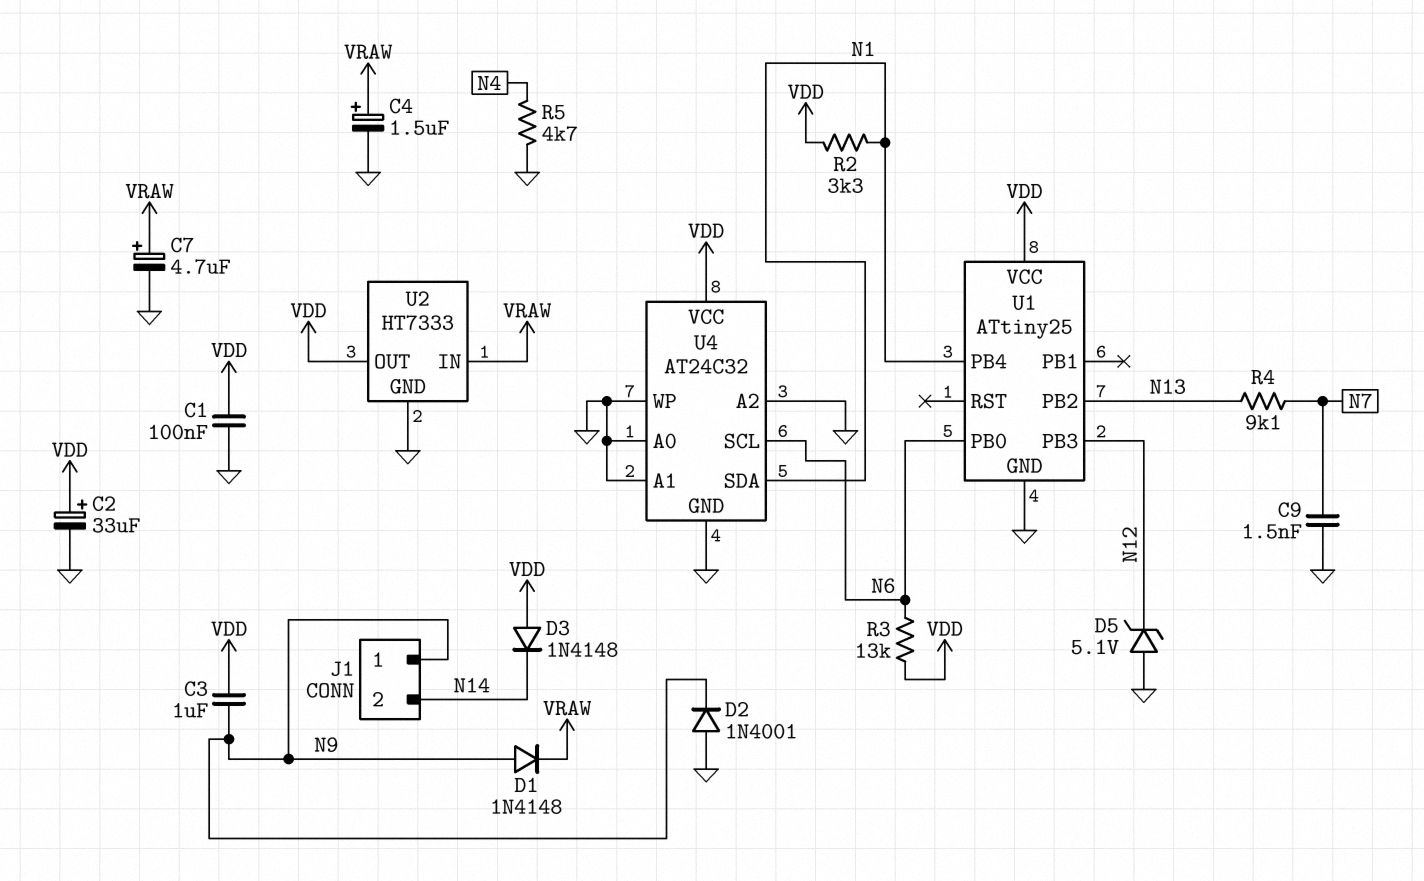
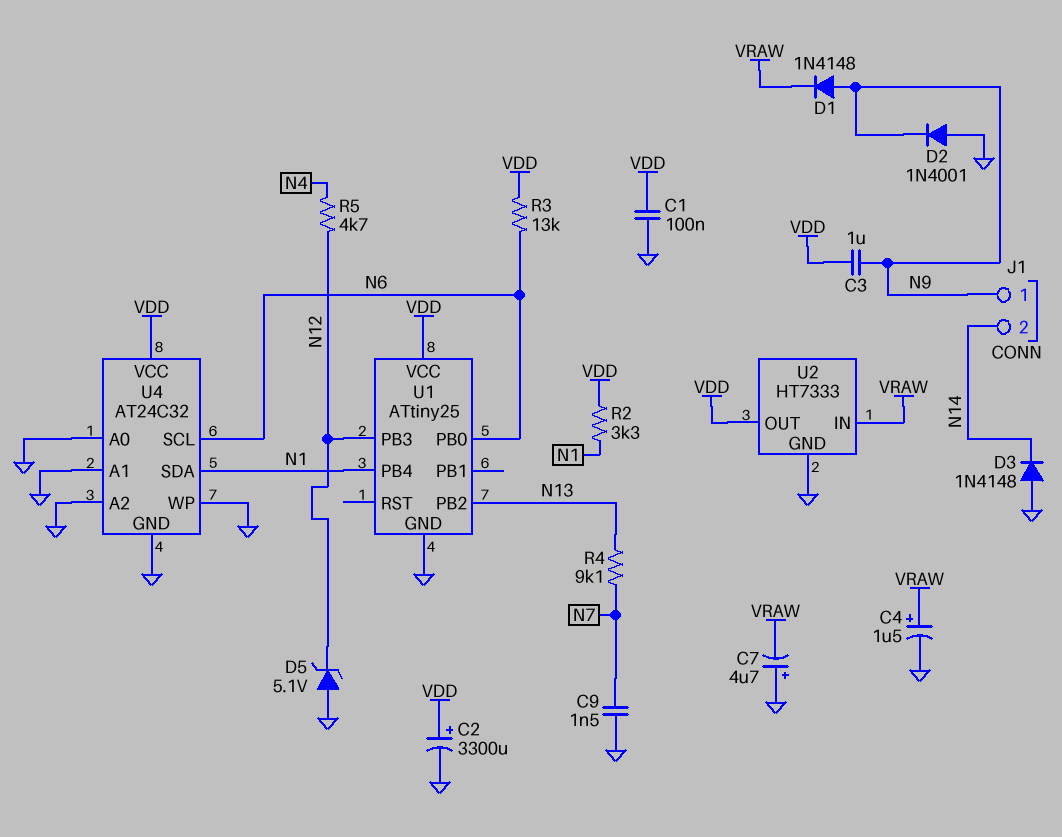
C2: 33uF (plus VDD, minus GND) -> 3300uF (plus VDD, minus GND)
C7: 4.7uF (plus VRAW, minus GND) -> 4.7uF (plus GND, minus VRAW)
D3: diode 1N4148 (A VDD, K N14) -> diode 1N4148 (A GND, K N14)
R5: 4.7k (GND, N4) -> 4.7k (N4, N12)

